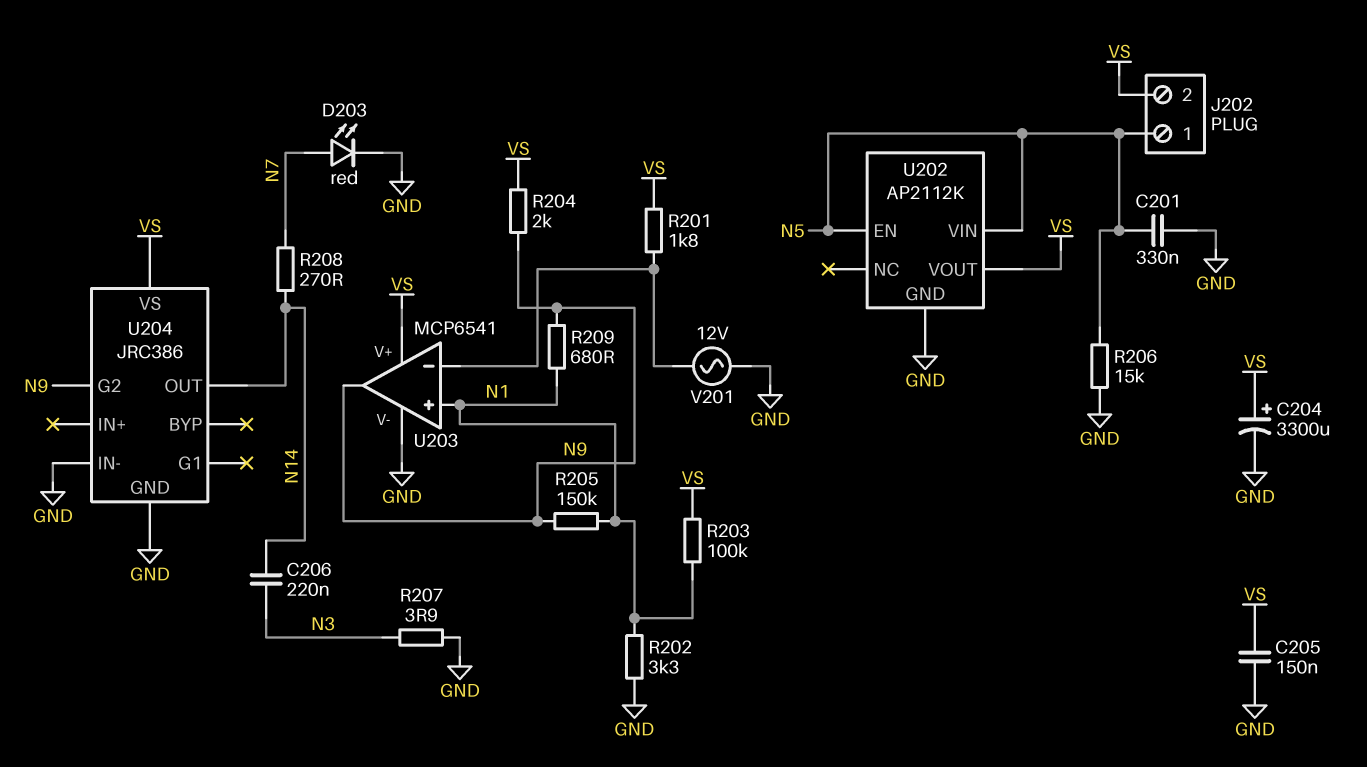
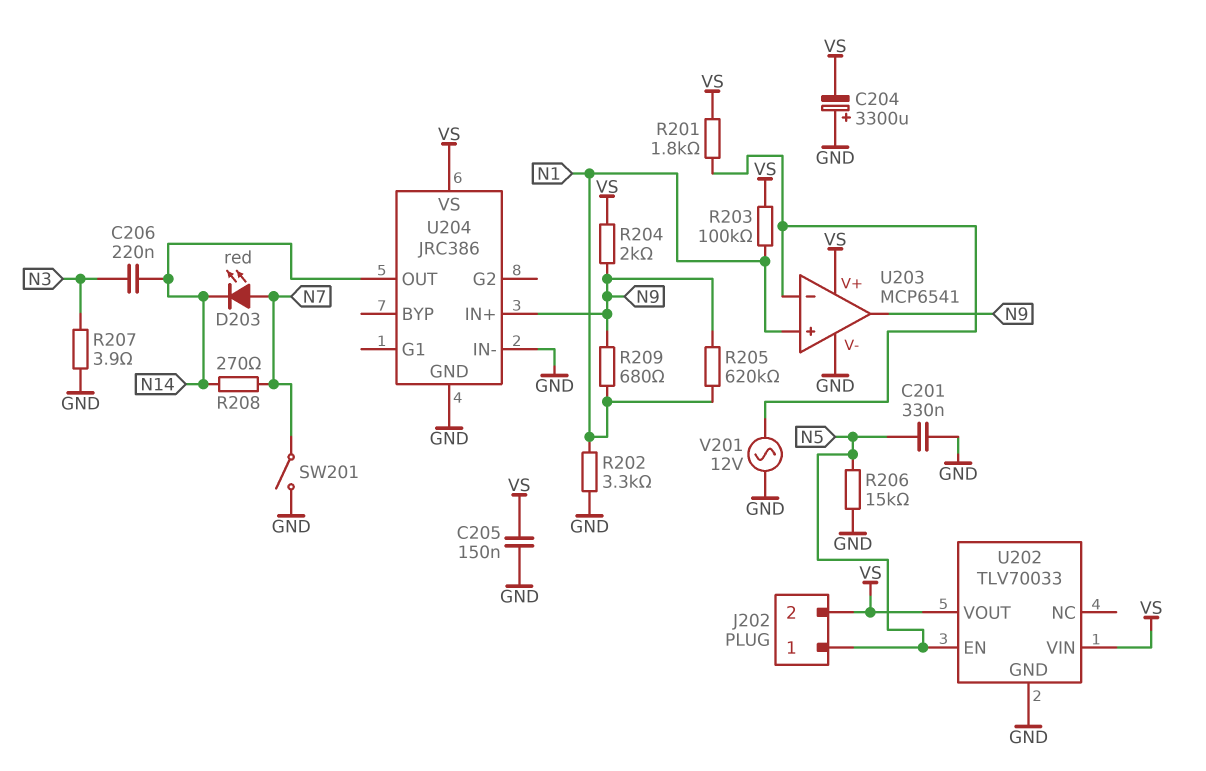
C204: 3300uF (plus VS, minus GND) -> 3300uF (plus GND, minus VS)
D203: LED red (A N7, K GND) -> LED red (A N7, K N14)
R205: 150k (N1, N9) -> 620k (N1, N9)
SW201: none -> switch (GND, N7)
U202: AP2112K -> TLV70033
U202 pin VIN: N5 -> VS
U204 pin G2: N9 -> none
U204 pin IN+: none -> N9

